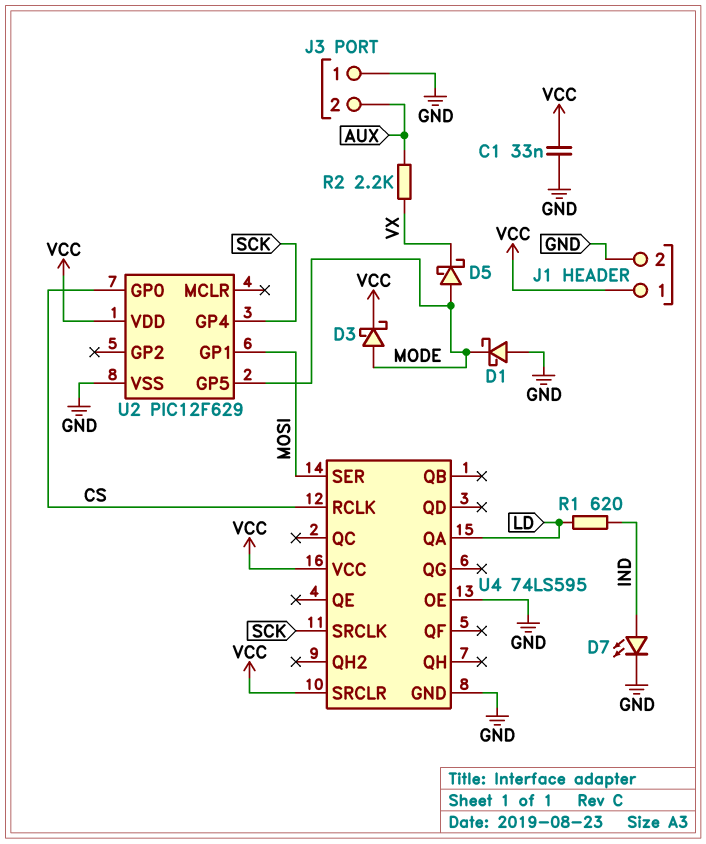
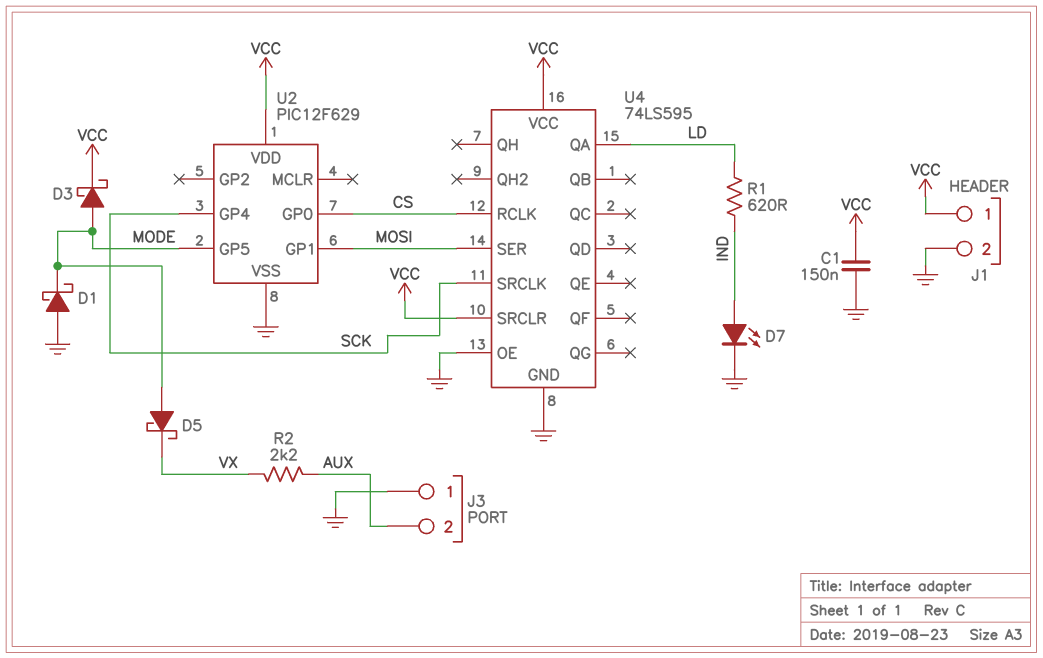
C1: 33nF (GND, VCC) -> 150nF (GND, VCC)

